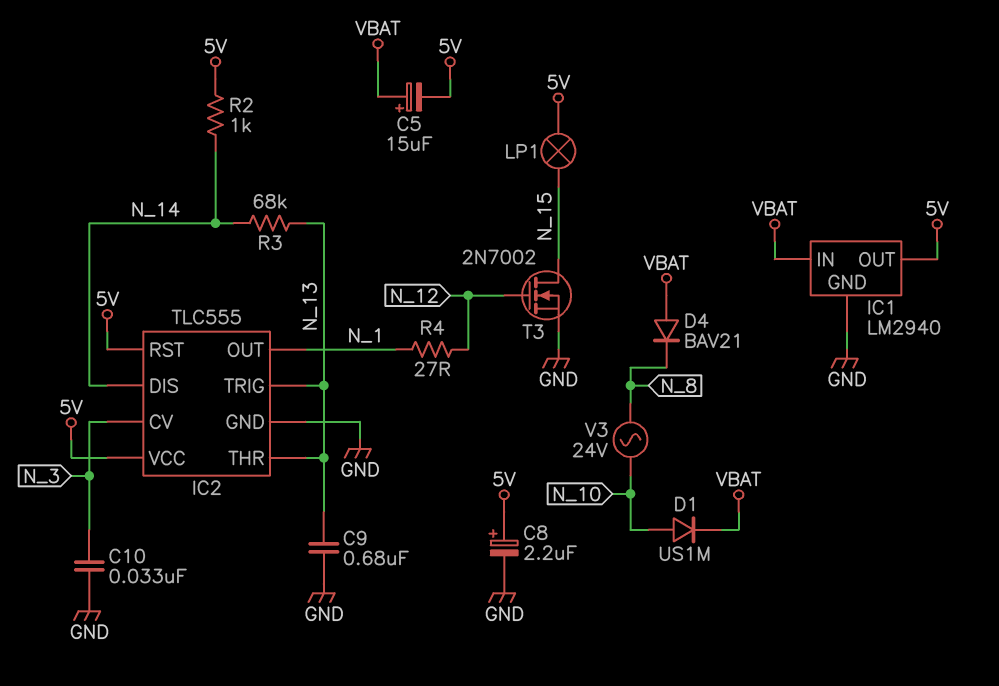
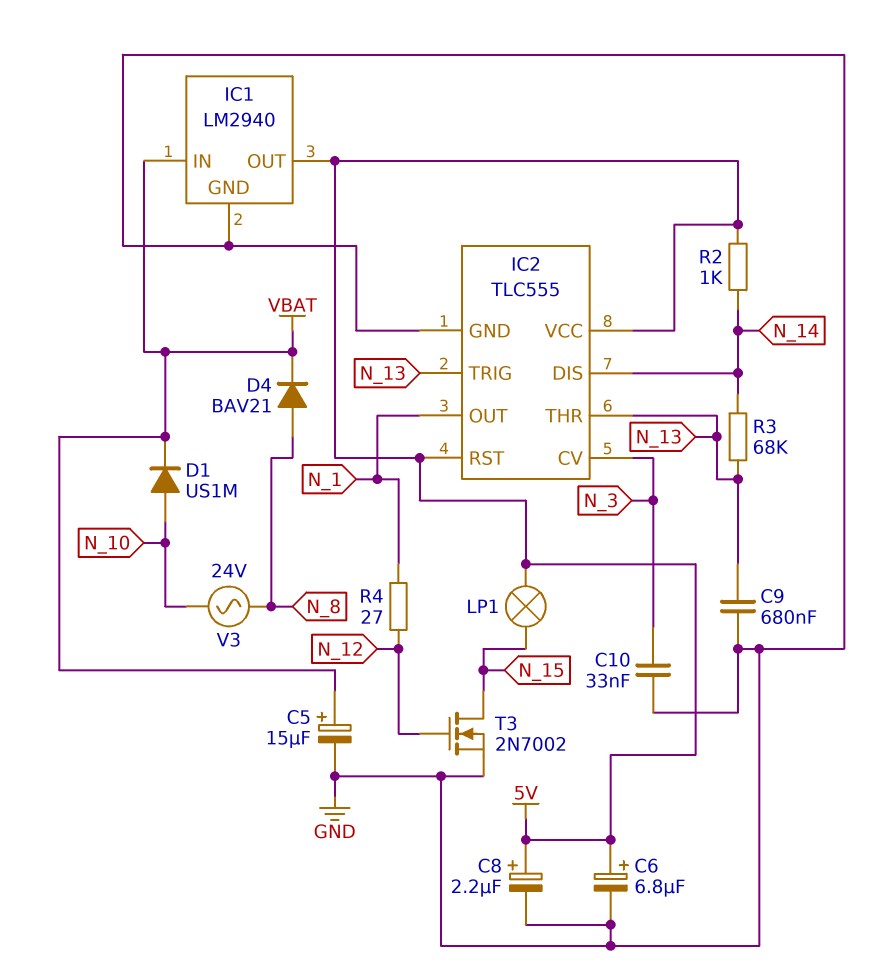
C5: 15uF (plus VBAT, minus 5V) -> 15uF (plus VBAT, minus GND)
C6: none -> 6.8uF (plus 5V, minus GND)
D4: diode BAV21 (A VBAT, K N_8) -> diode BAV21 (A N_8, K VBAT)

